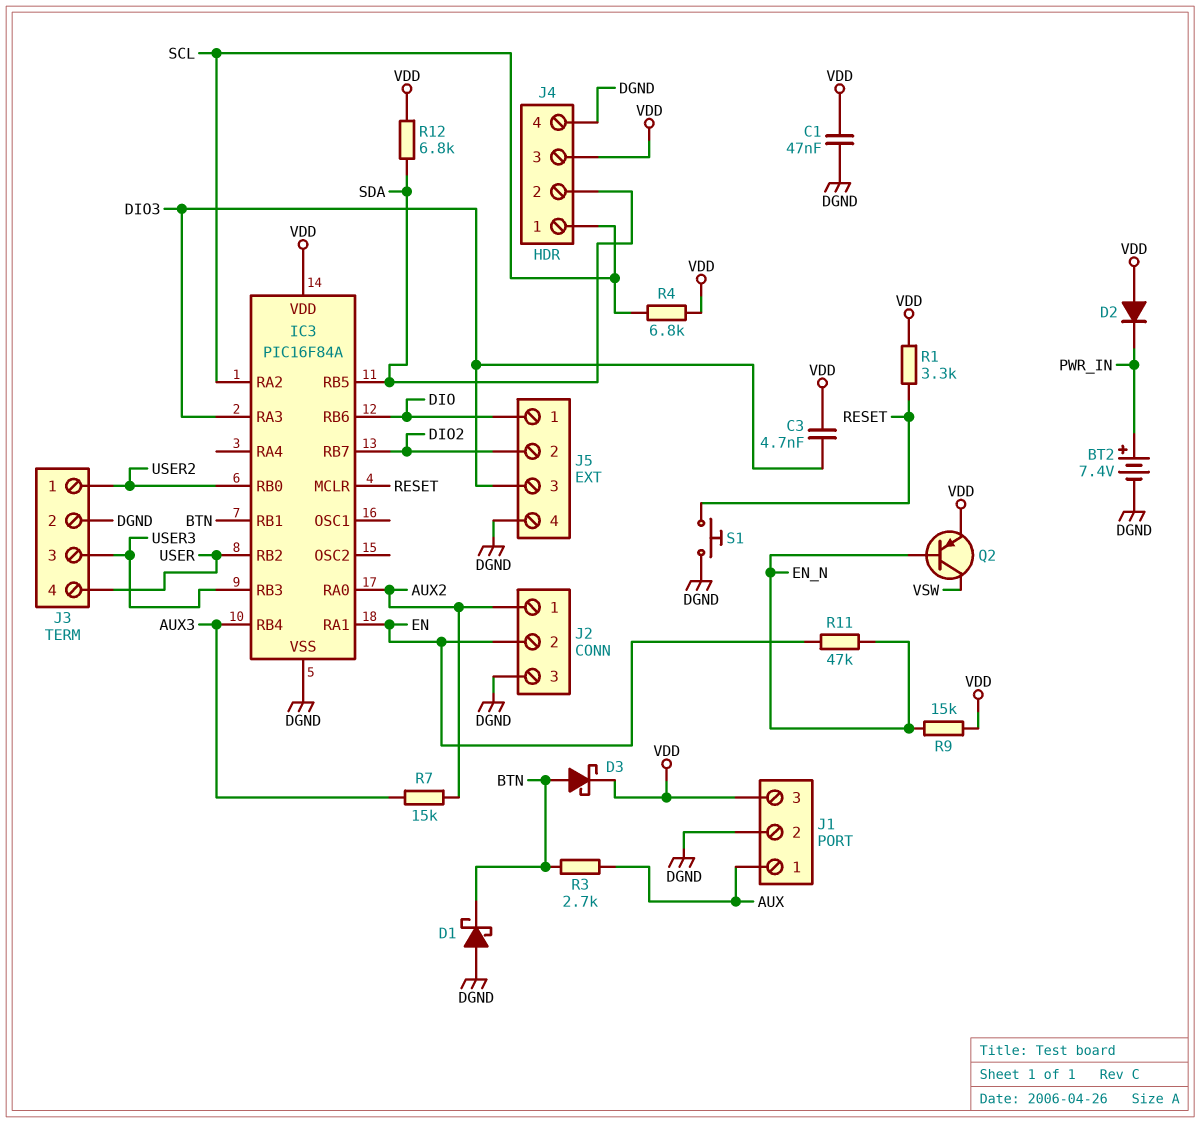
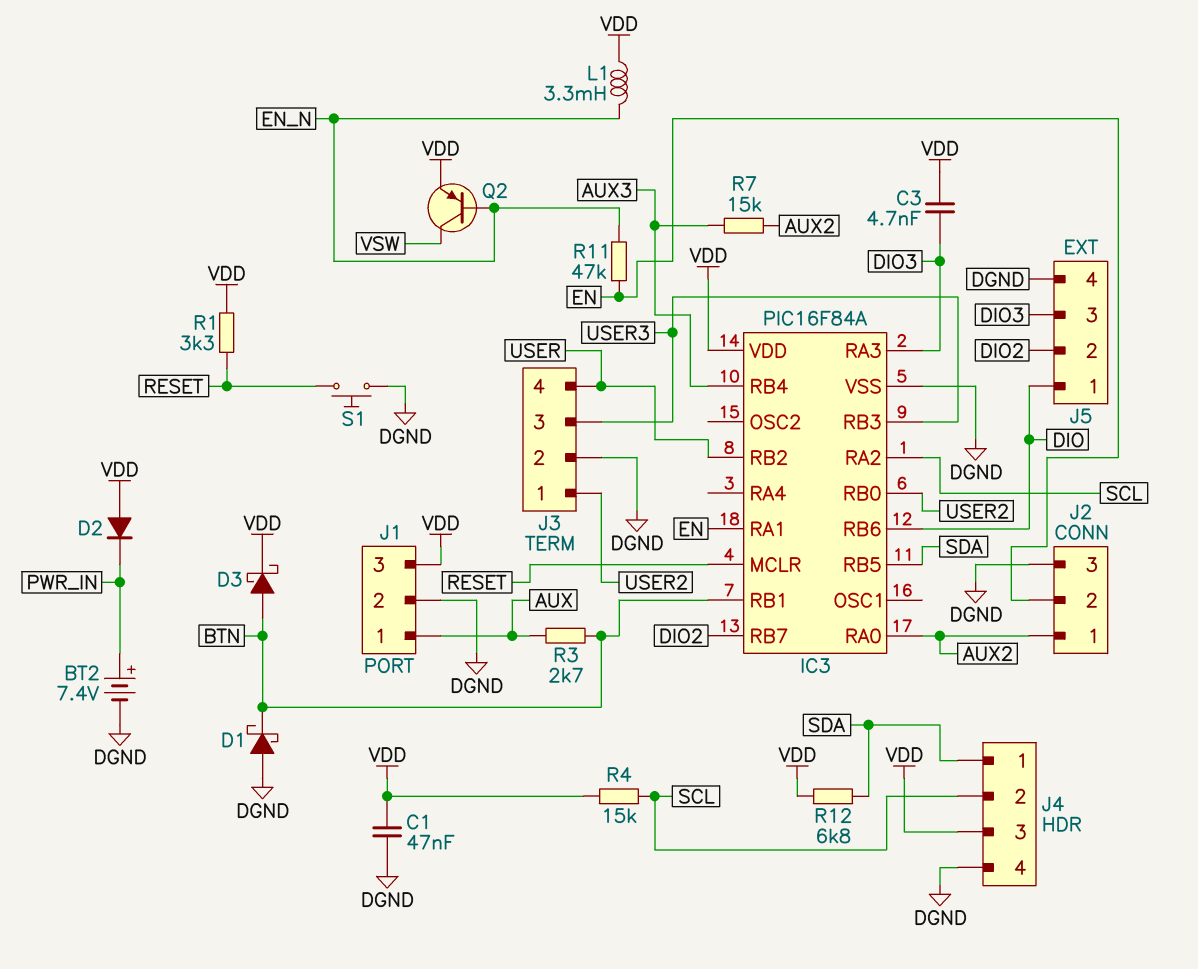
J4 pin 1: SCL -> SDA
J4 pin 2: SDA -> SCL
L1: none -> 3.3mH (EN_N, VDD)
R4: 6.8k (SCL, VDD) -> 15k (SCL, VDD)
R9: 15k (EN_N, VDD) -> none

